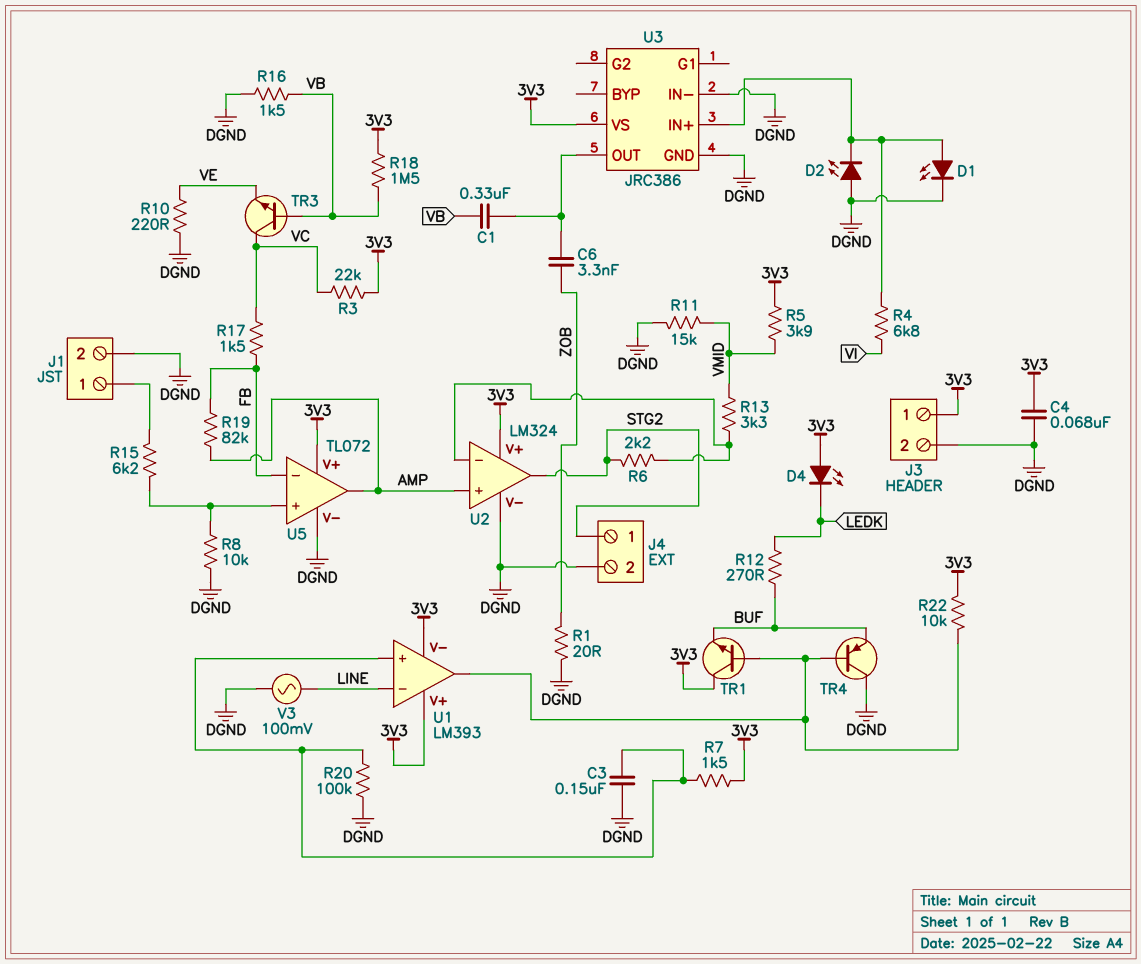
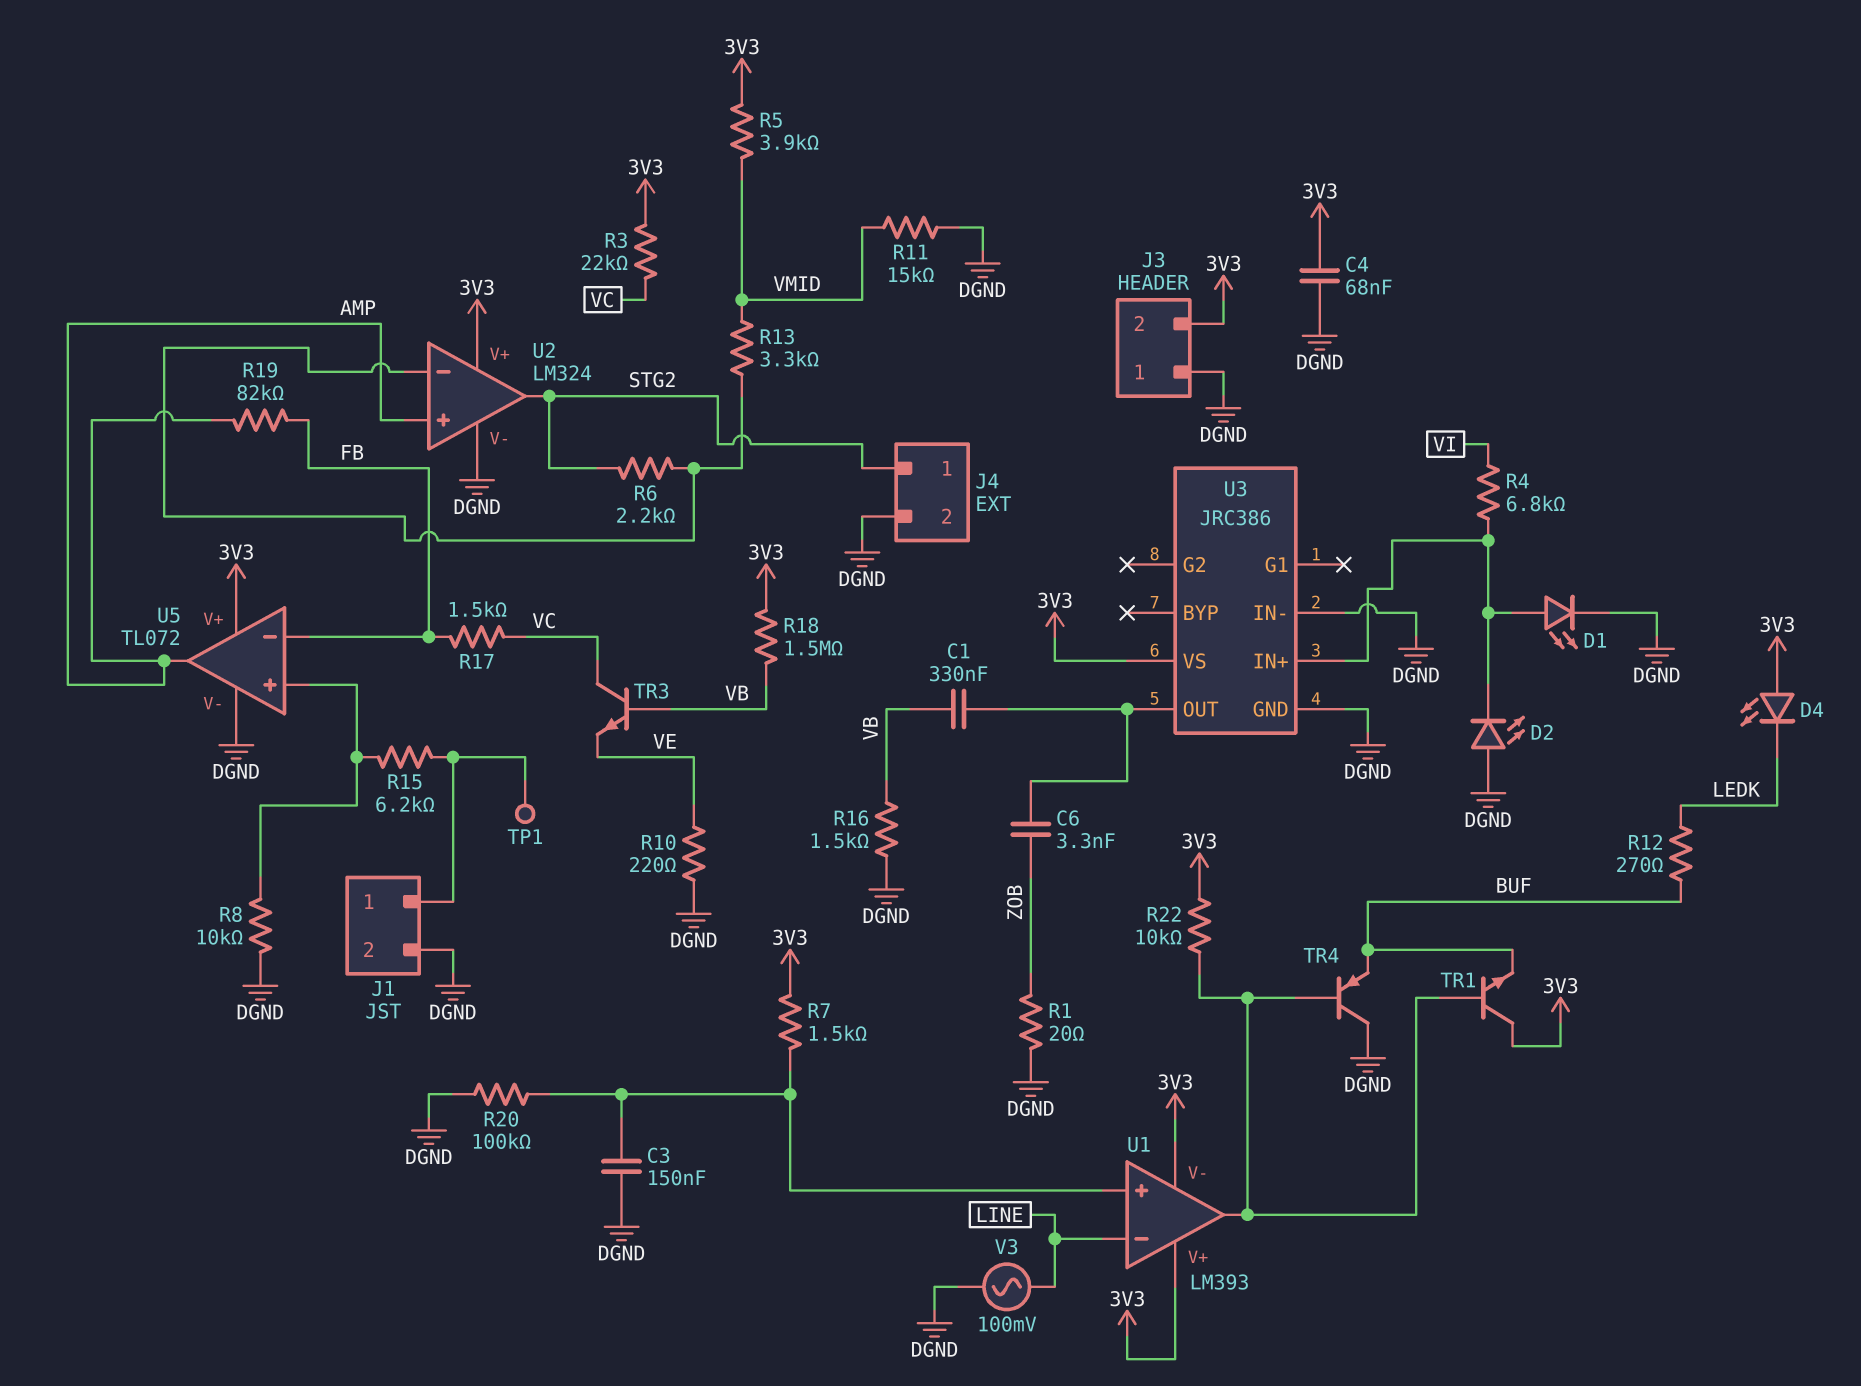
J3 pin 1: 3V3 -> DGND
J3 pin 2: DGND -> 3V3
TP1: none -> test point (J1/1)

